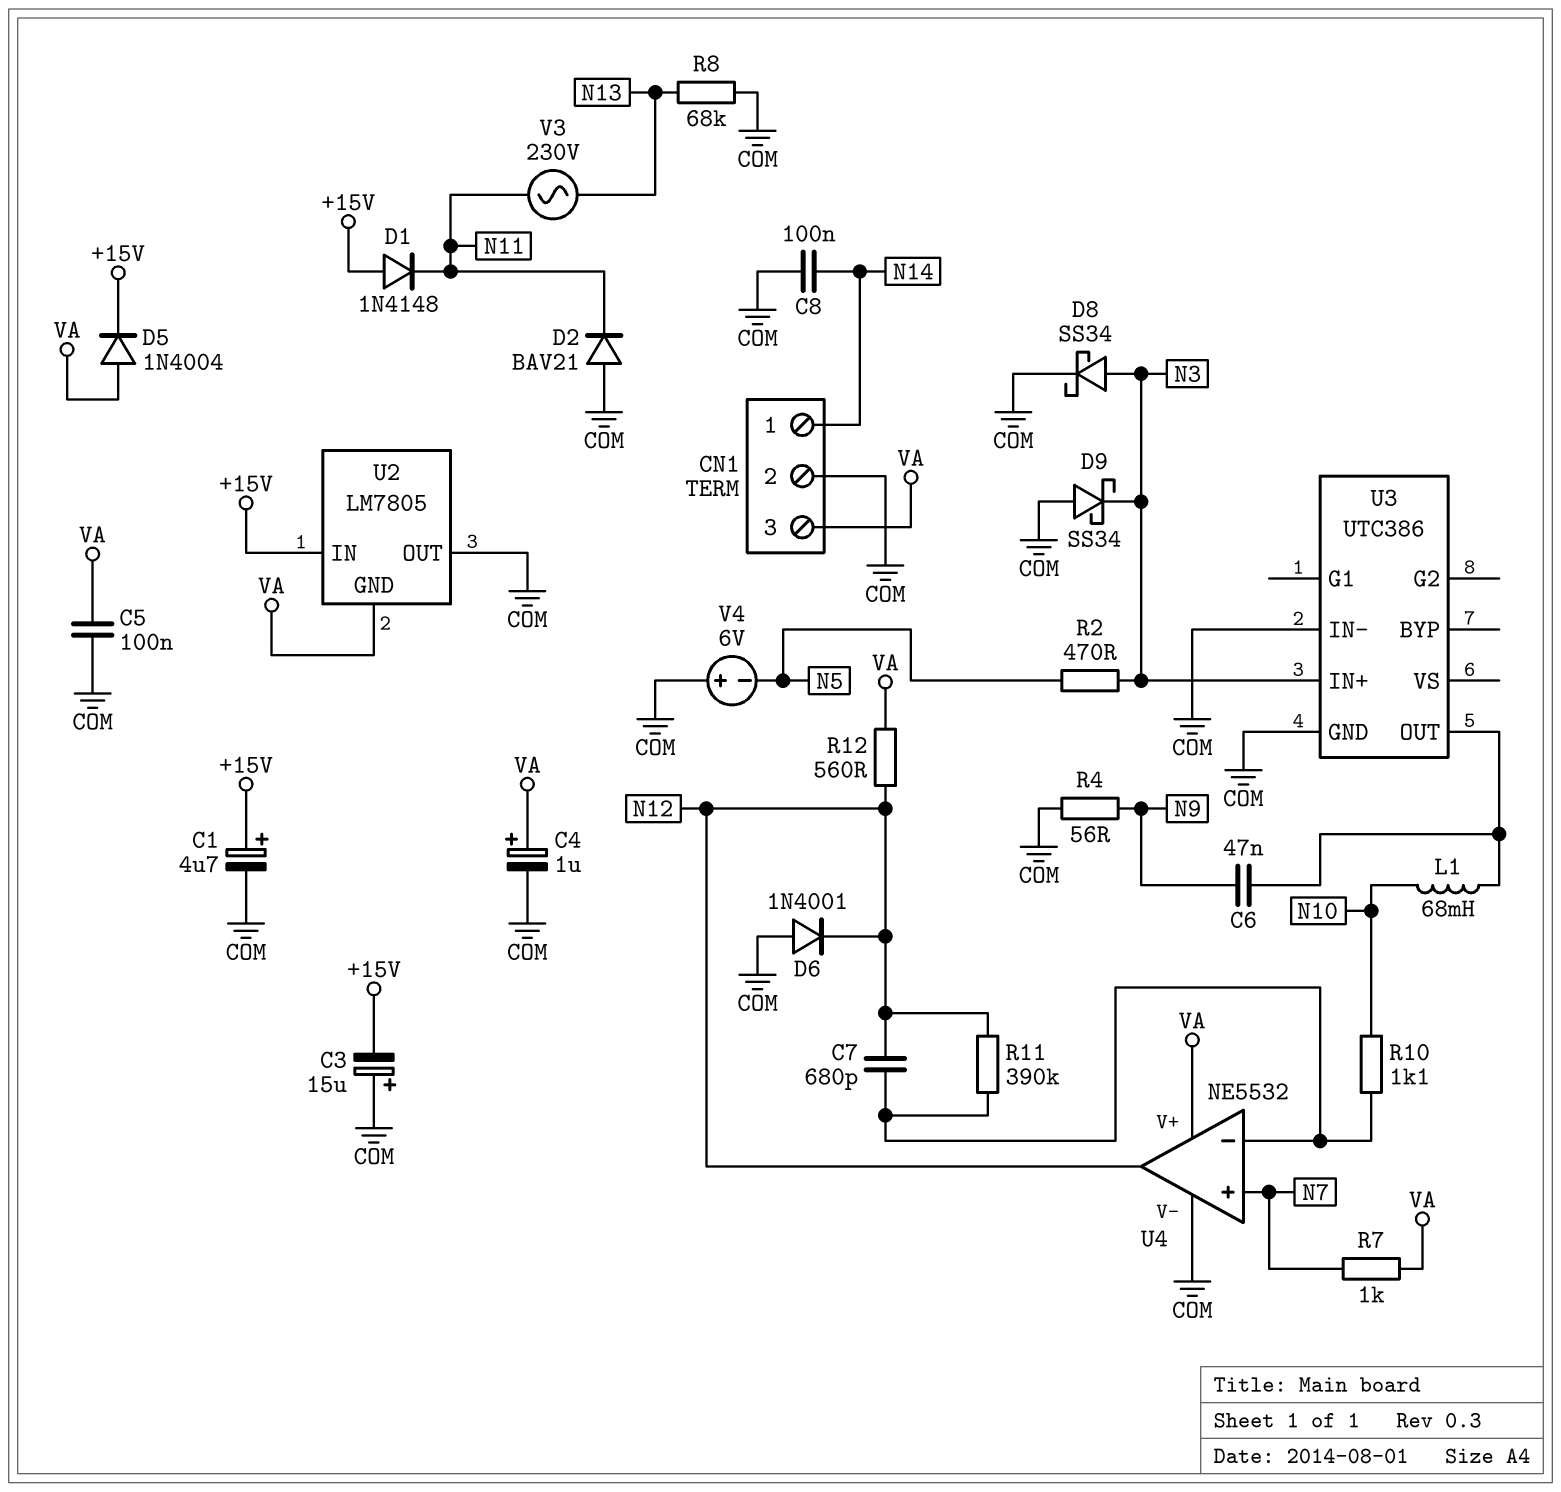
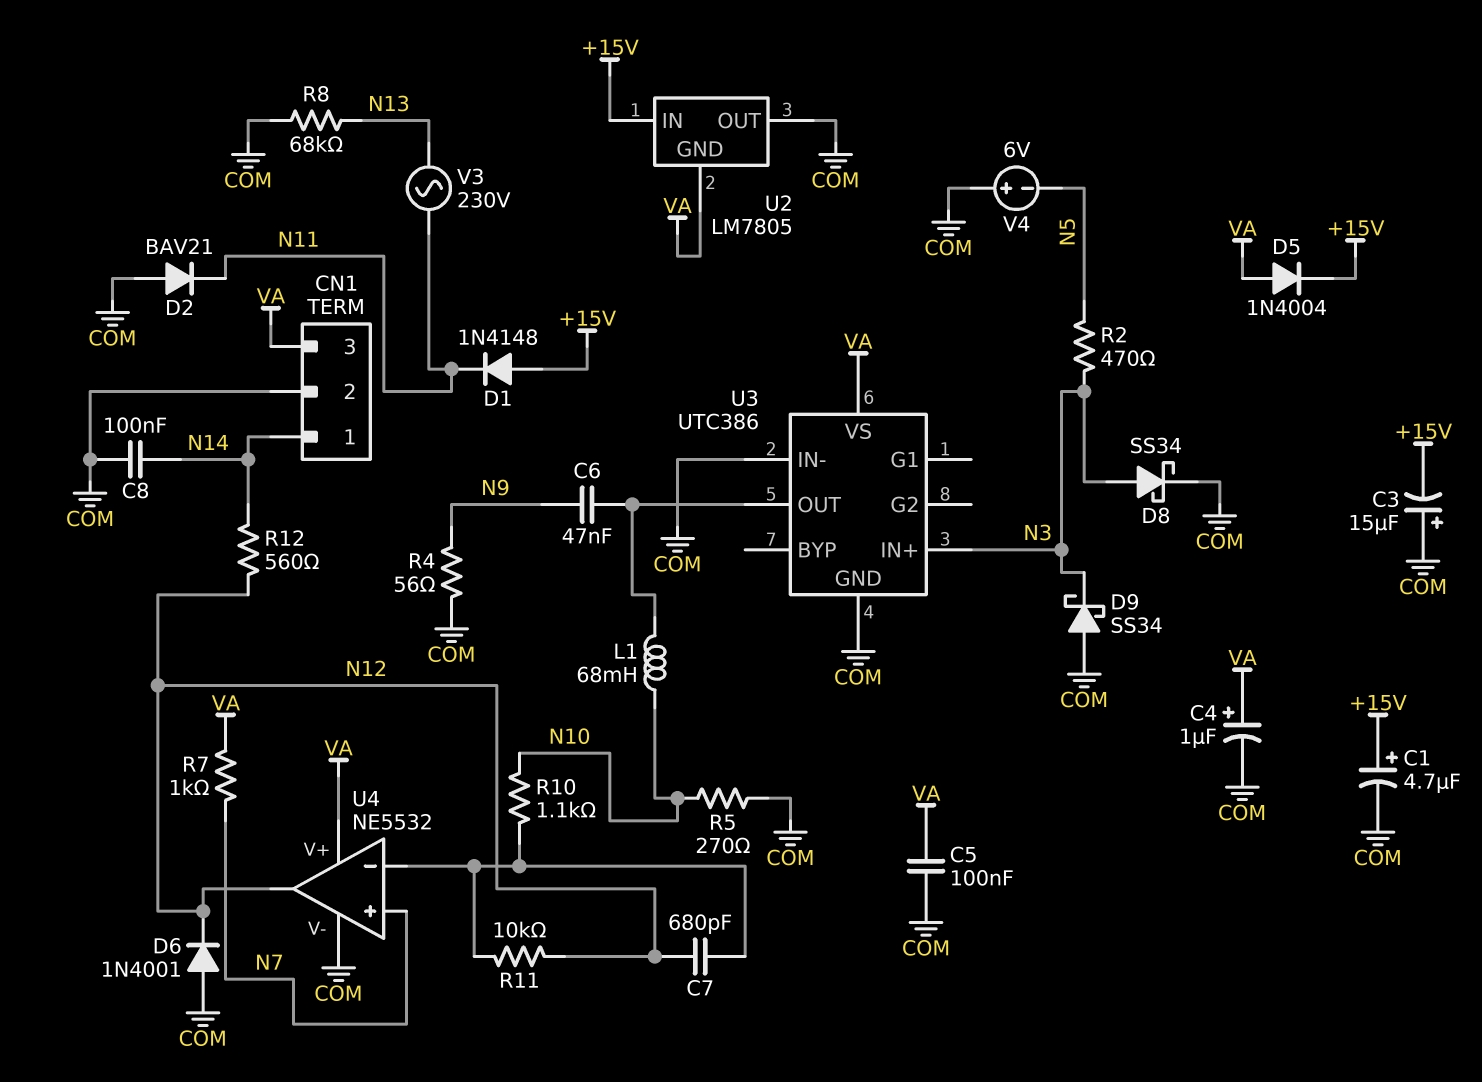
R5: none -> 270 (COM, N10)
R11: 390k (N12, U4/in-) -> 10k (N12, U4/in-)
R12: 560 (N12, VA) -> 560 (N12, N14)
U3 pin VS: none -> VA

